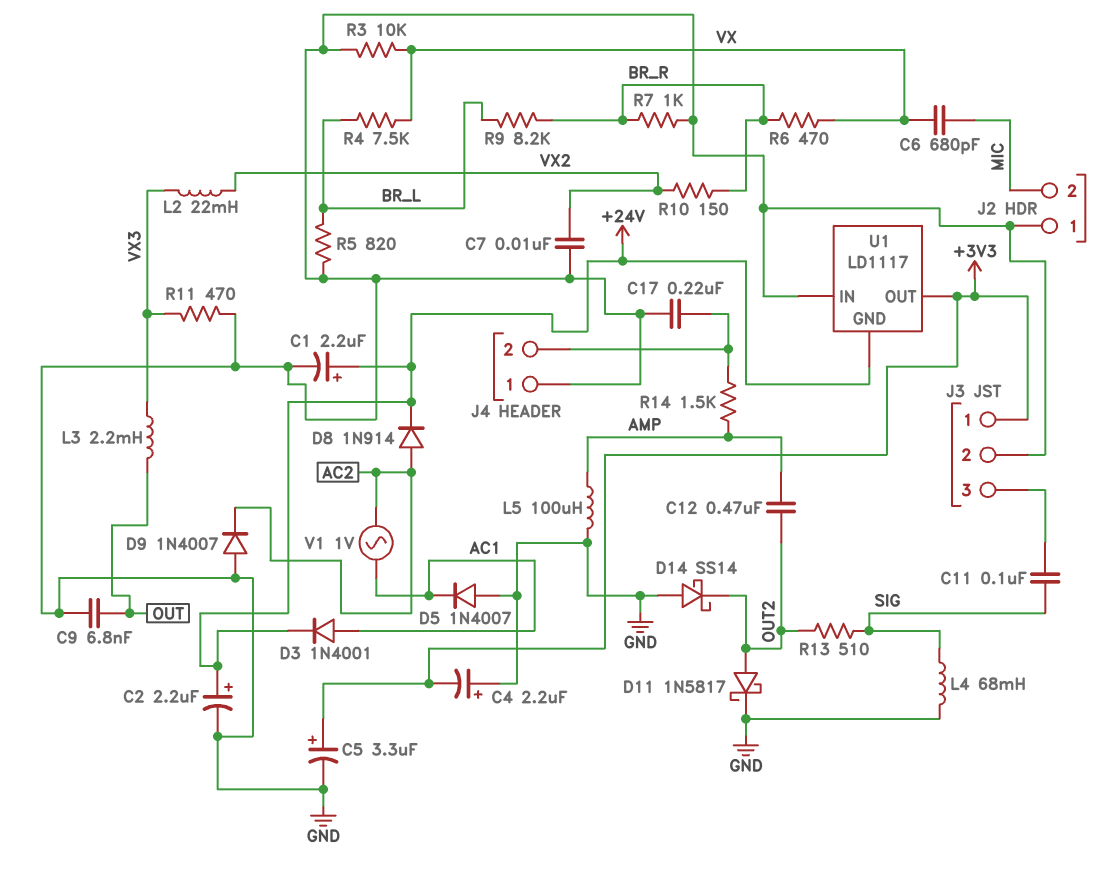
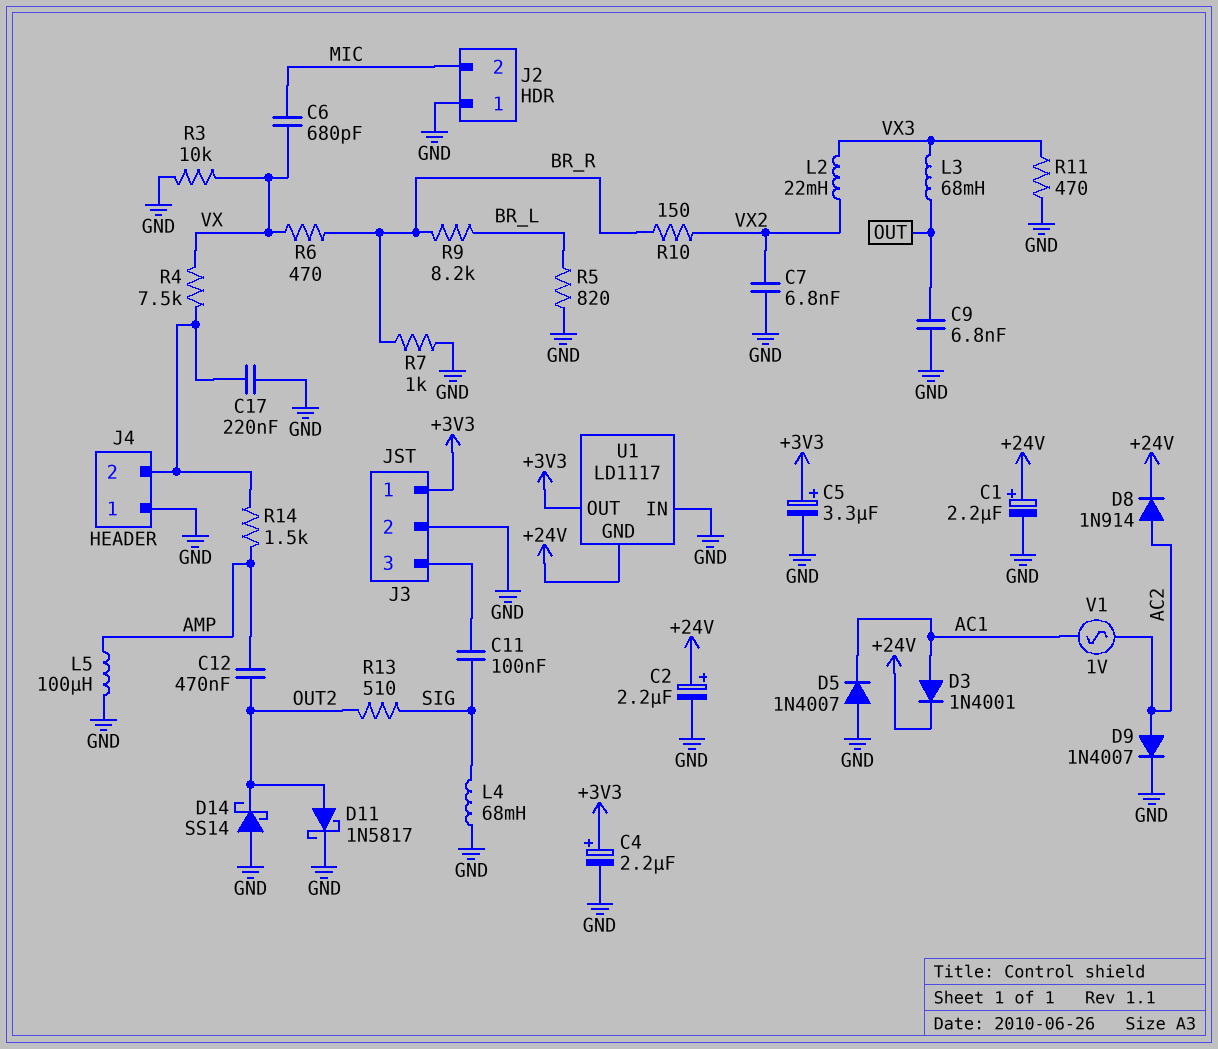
C4: 2.2uF (plus GND, minus +3V3) -> 2.2uF (plus +3V3, minus GND)
C7: 10nF (GND, VX2) -> 6.8nF (GND, VX2)
D9: diode 1N4007 (A GND, K AC2) -> diode 1N4007 (A AC2, K GND)
L3: 2.2mH (OUT, VX3) -> 68mH (OUT, VX3)
R4: 7.5k (BR_L, VX) -> 7.5k (J4/2, VX)

